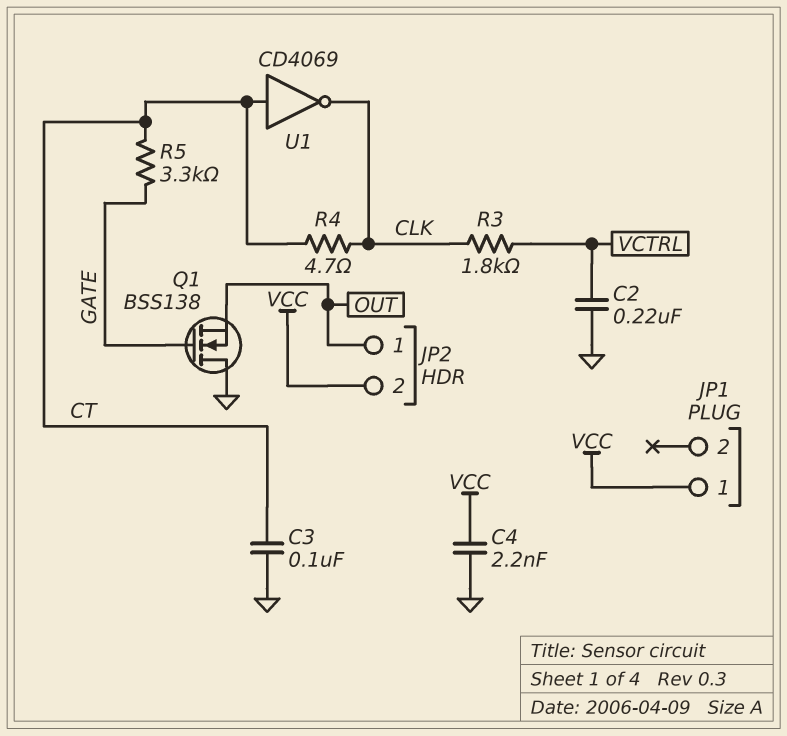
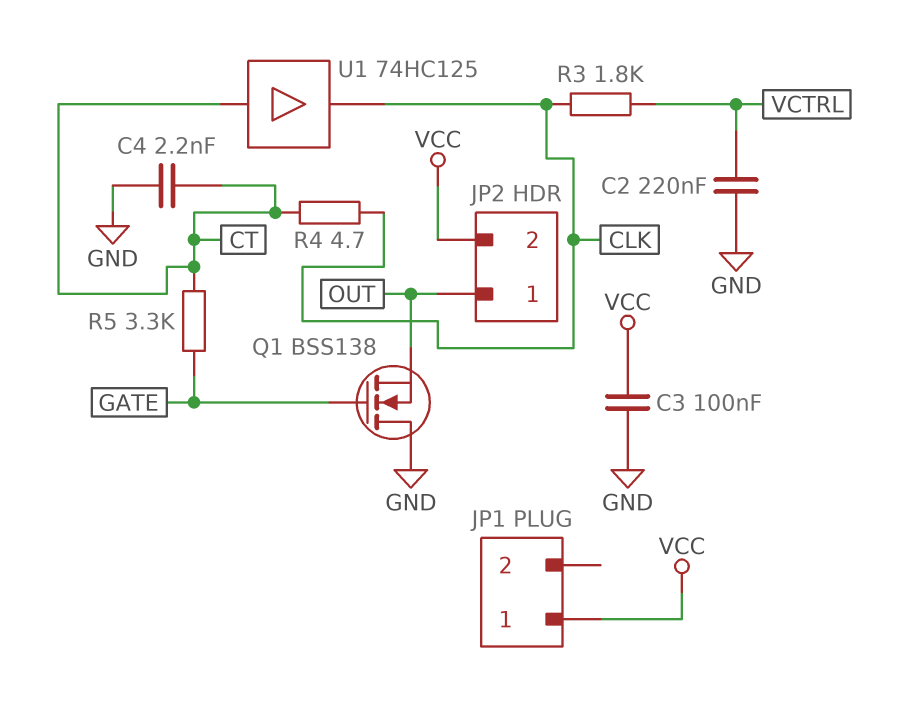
C3: 100nF (CT, GND) -> 100nF (GND, VCC)
C4: 2.2nF (GND, VCC) -> 2.2nF (CT, GND)
U1: NOT CD4069 (in CT, out CLK) -> buffer 74HC125 (in CT, out CLK)

